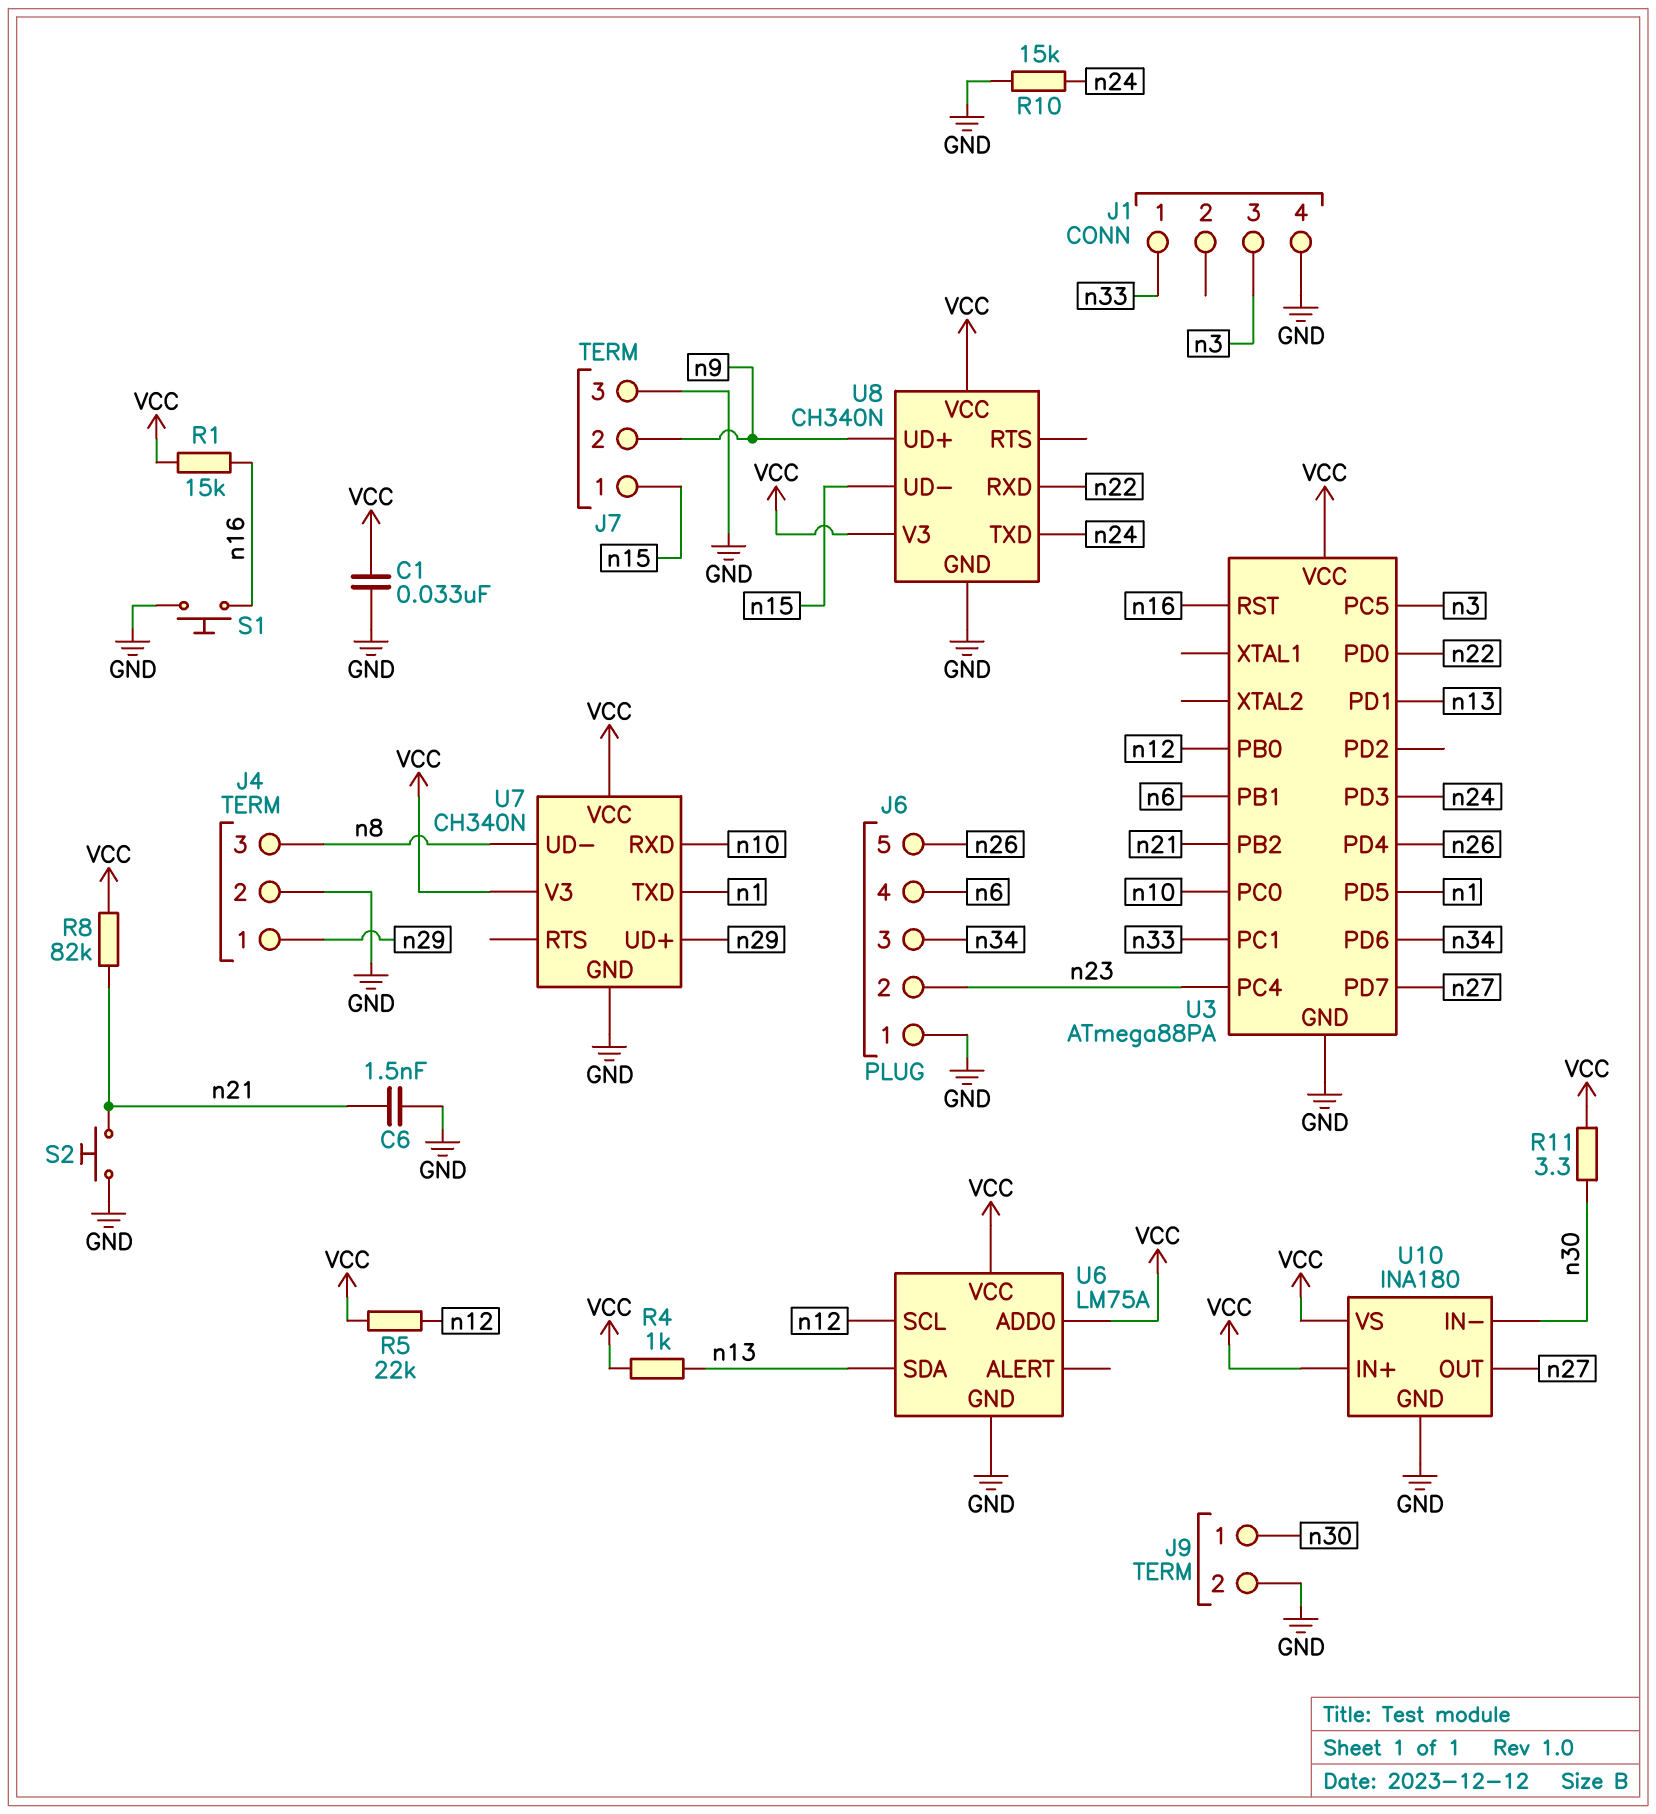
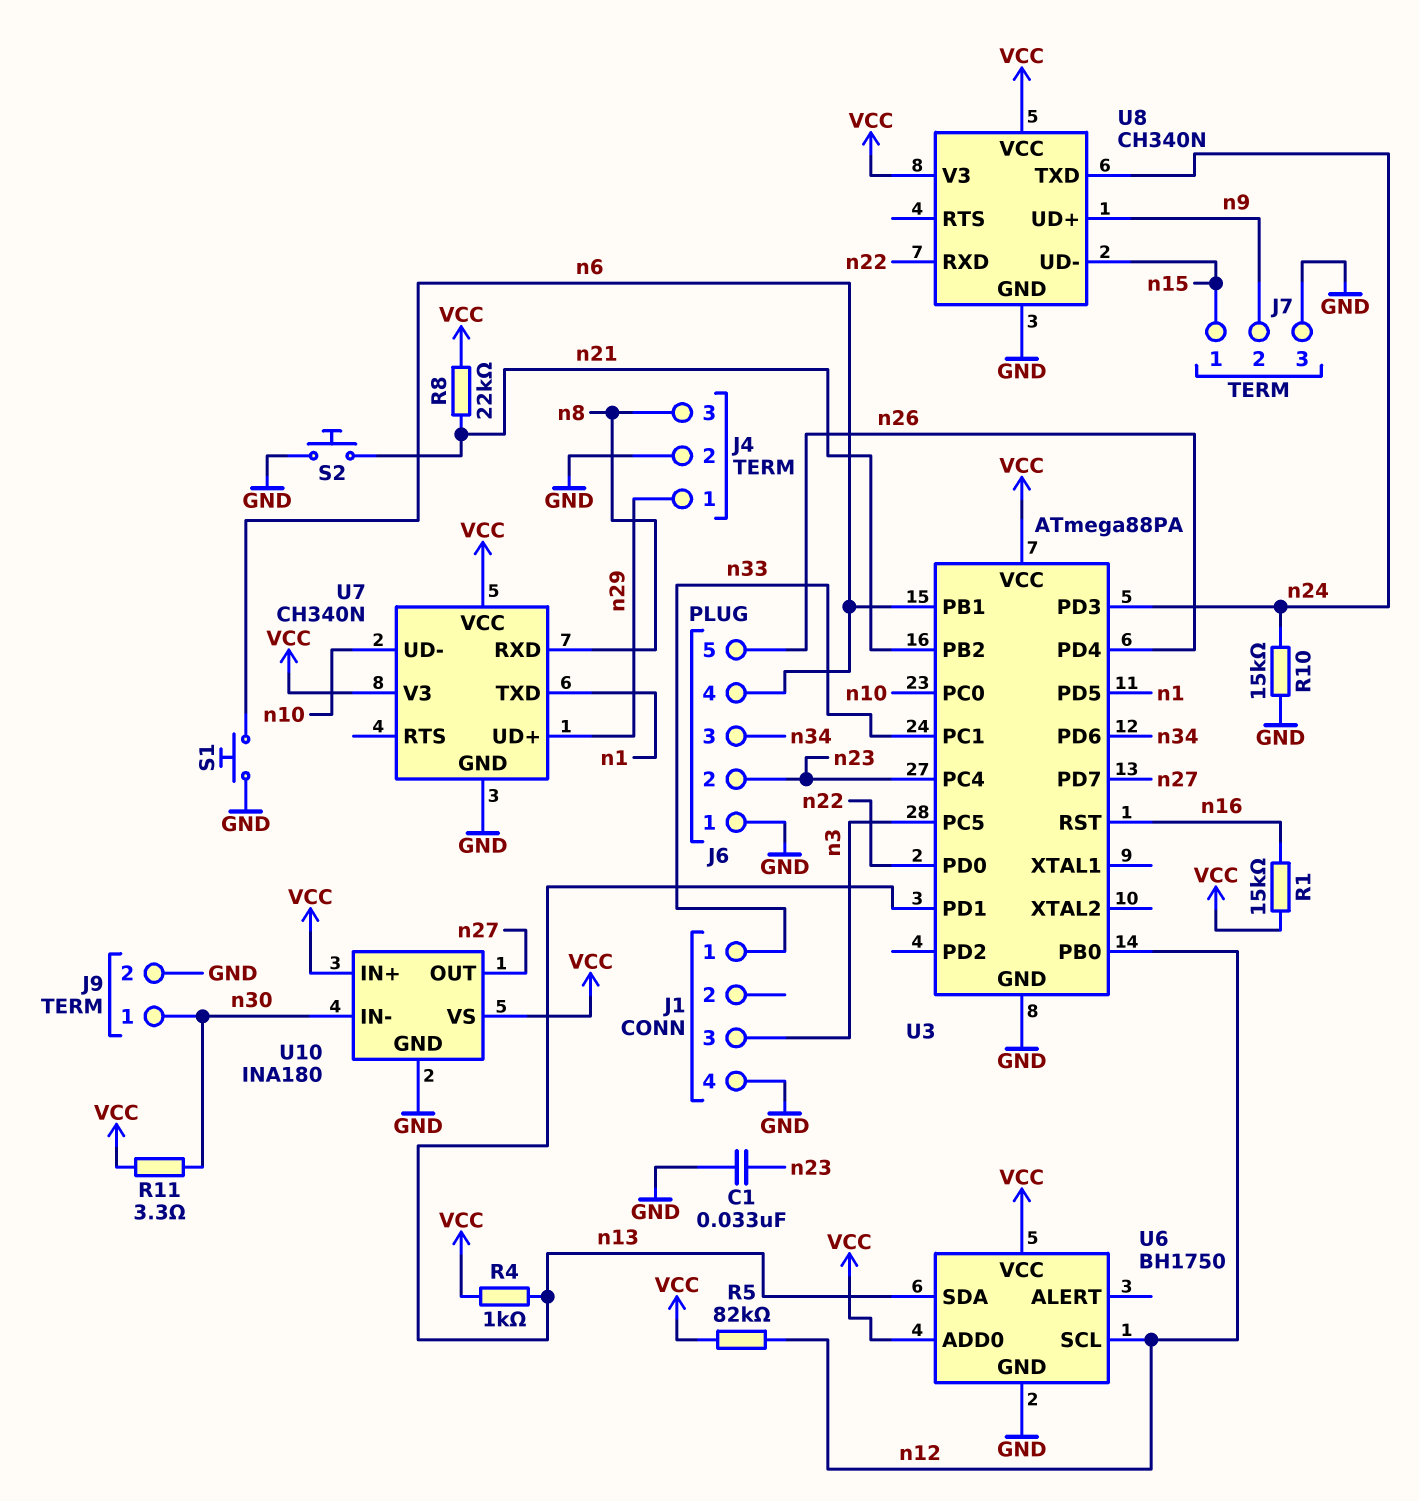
C1: 33nF (GND, VCC) -> 33nF (GND, n23)
C6: 1.5nF (GND, n21) -> none
R5: 22k (VCC, n12) -> 82k (VCC, n12)
R8: 82k (VCC, n21) -> 22k (VCC, n21)
S1: button (GND, n16) -> button (GND, n6)
U6: LM75A -> BH1750
U7 pin RXD: n10 -> n8
U7 pin UD-: n8 -> n10

